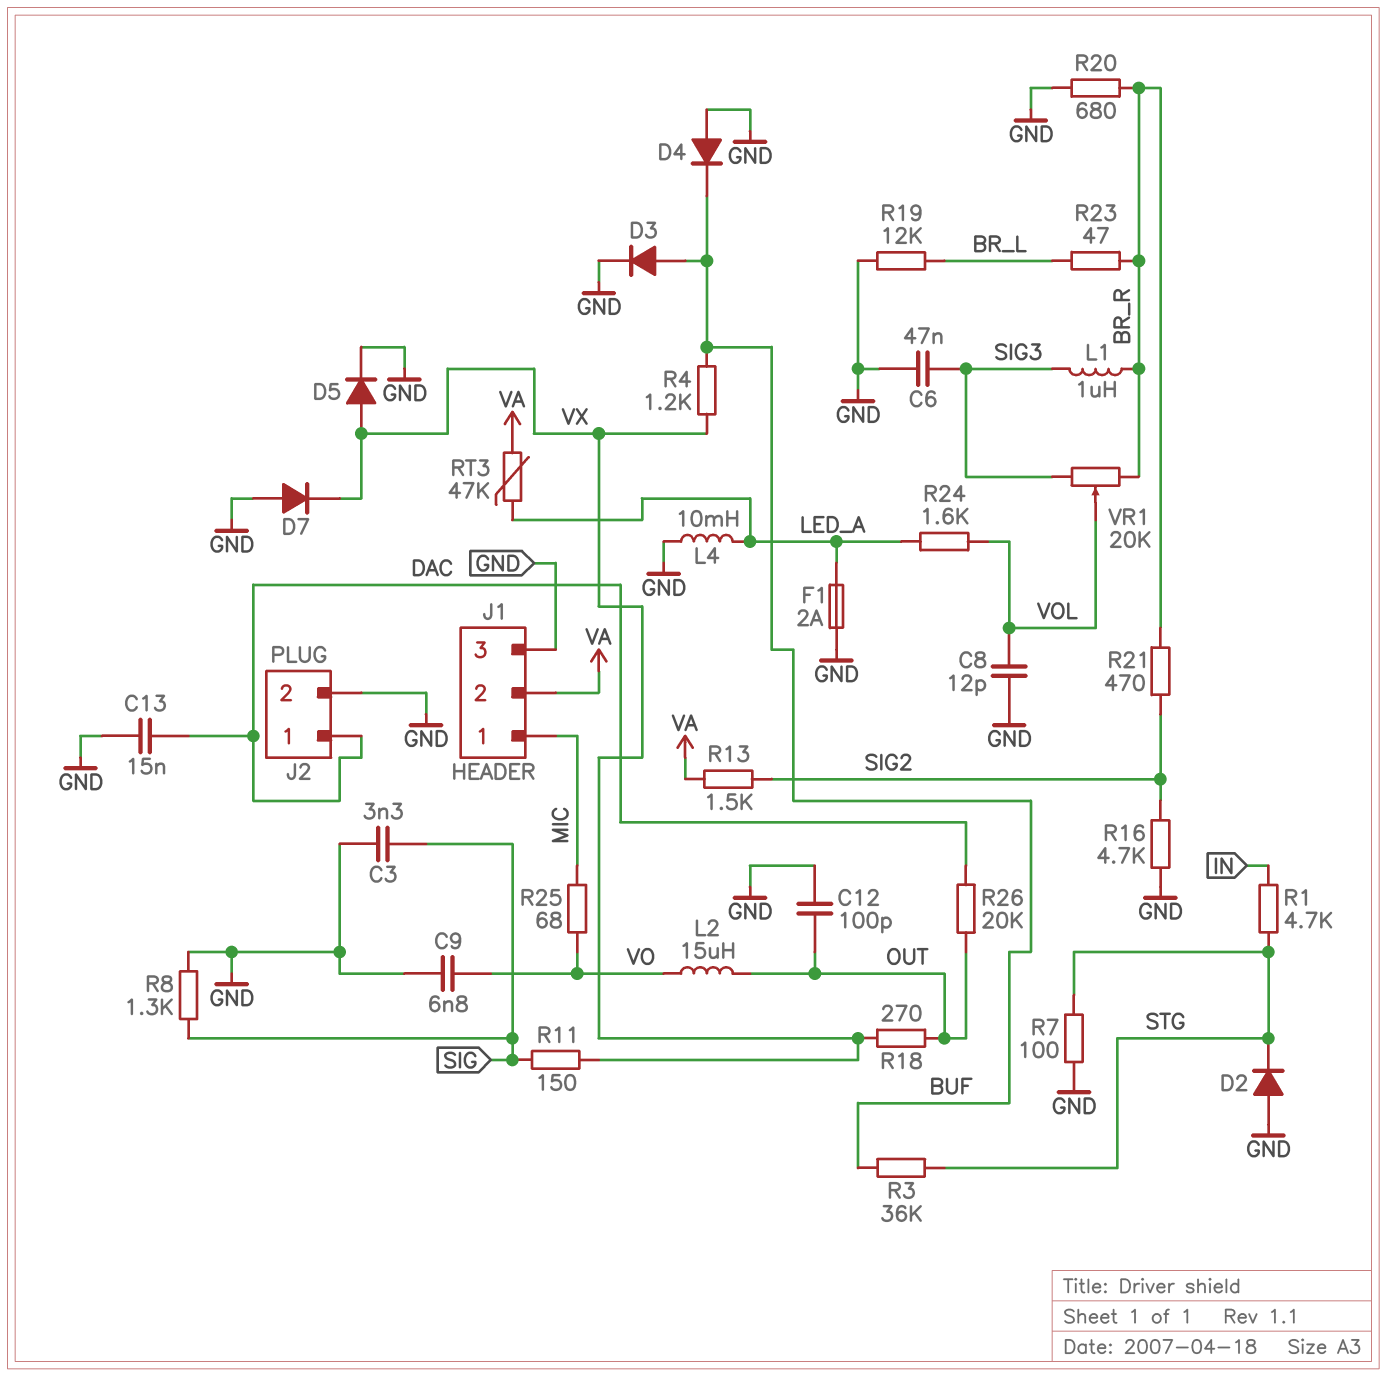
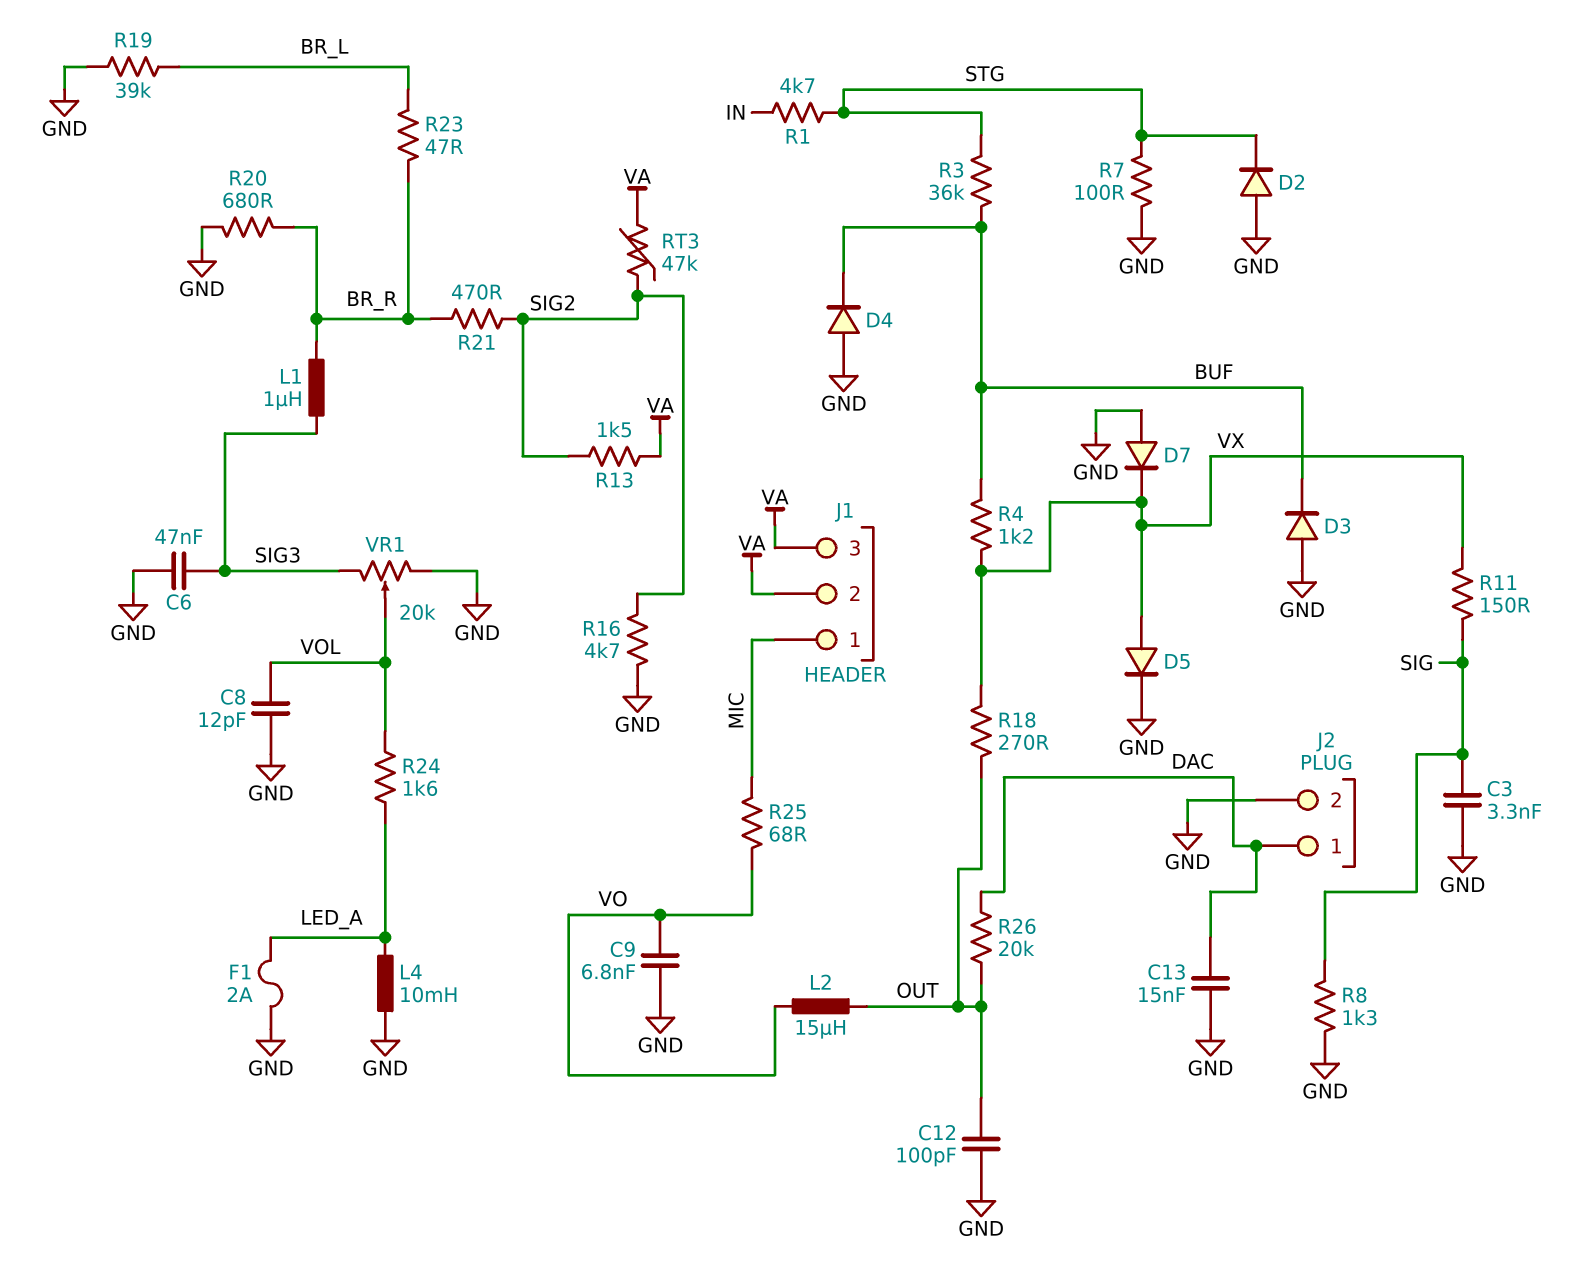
D3: diode (A BUF, K GND) -> diode (A GND, K BUF)
J1 pin 3: GND -> VA
R19: 12k (BR_L, GND) -> 39k (BR_L, GND)
RT3: 47k (LED_A, VA) -> 47k (SIG2, VA)
VR1: 20k (BR_R, SIG3, wiper VOL) -> 20k (GND, SIG3, wiper VOL)

